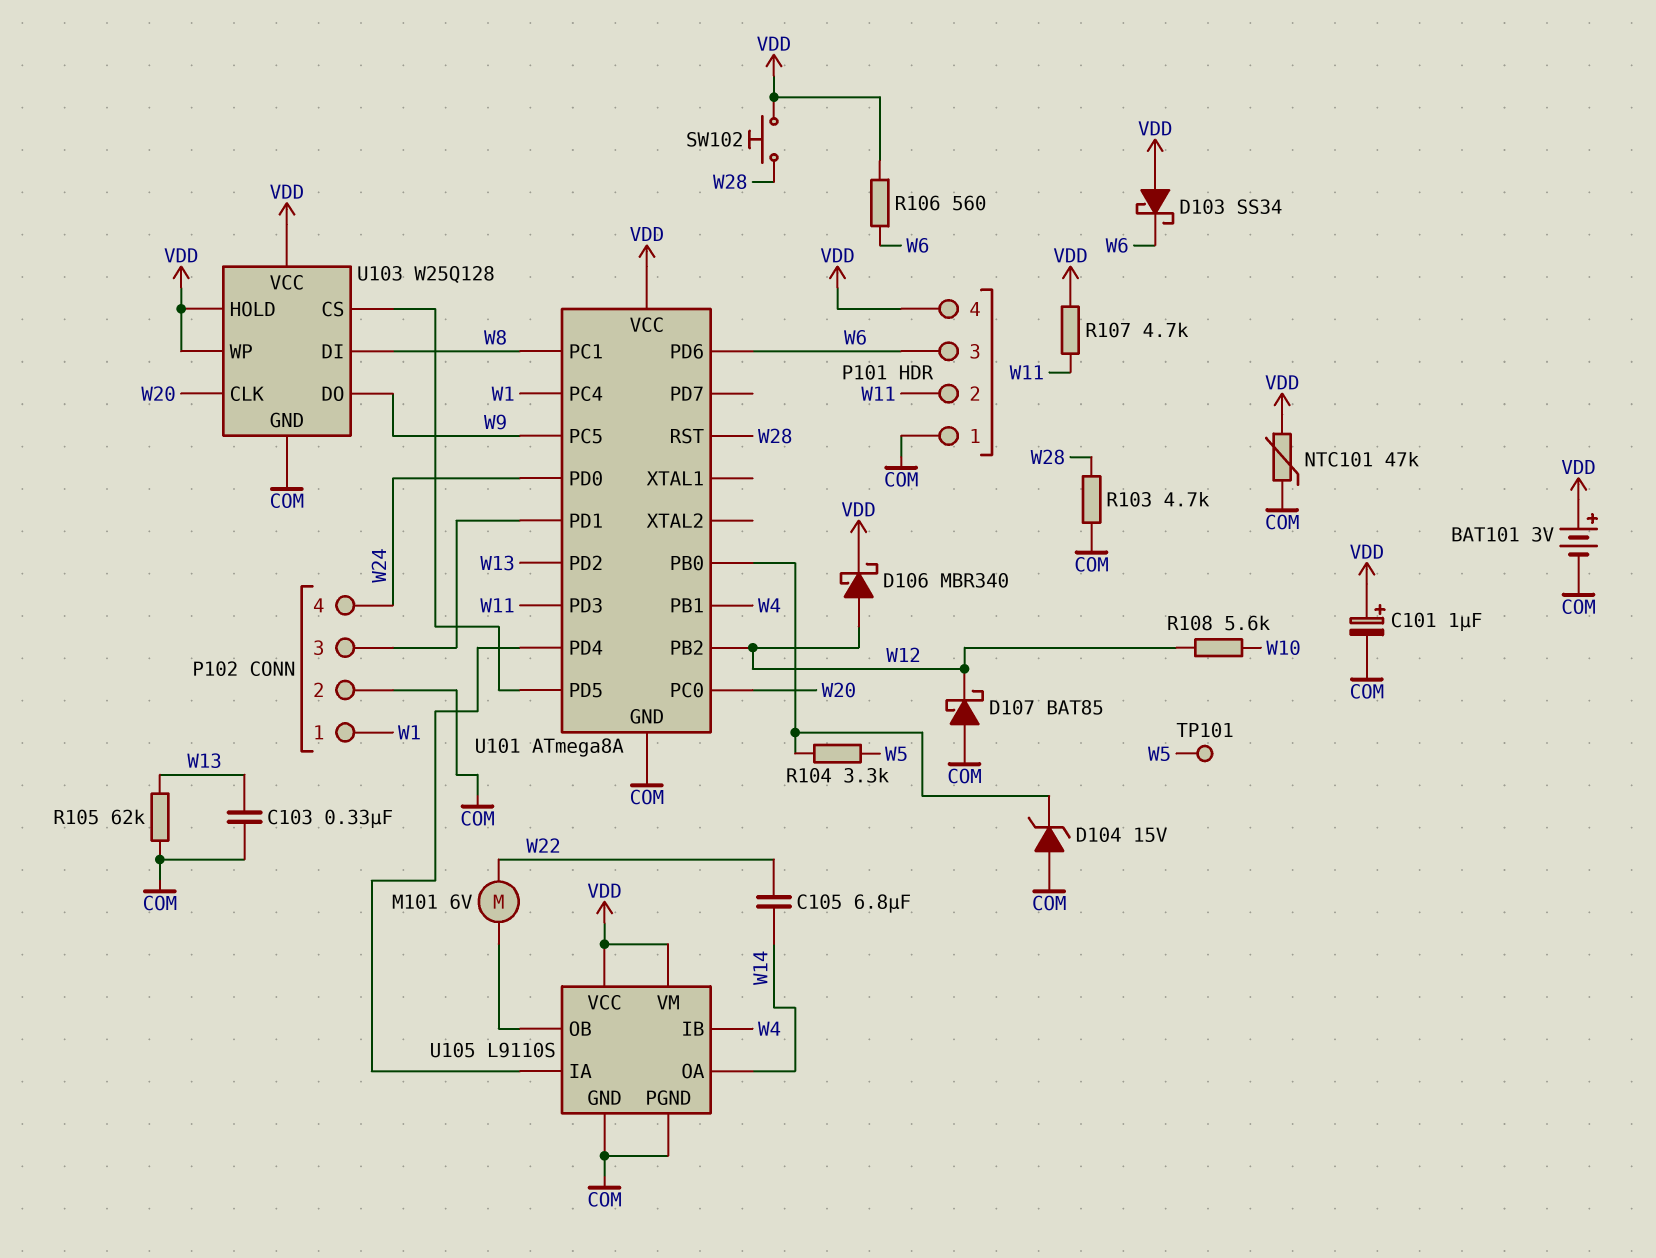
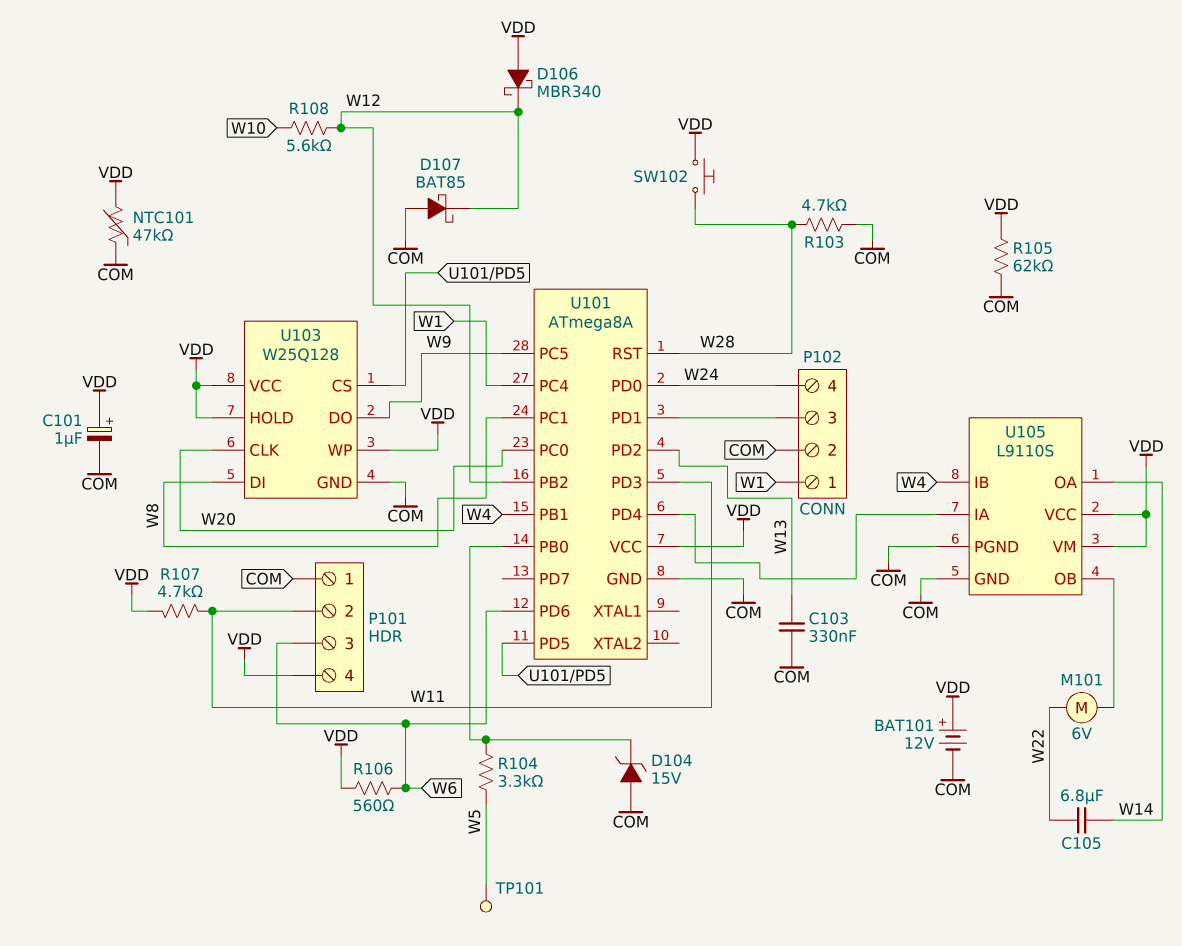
BAT101: 3V (plus VDD, minus COM) -> 12V (plus VDD, minus COM)
D103: schottky SS34 (A VDD, K W6) -> none
D106: schottky MBR340 (A W12, K VDD) -> schottky MBR340 (A VDD, K W12)
R105: 62k (COM, W13) -> 62k (COM, VDD)

